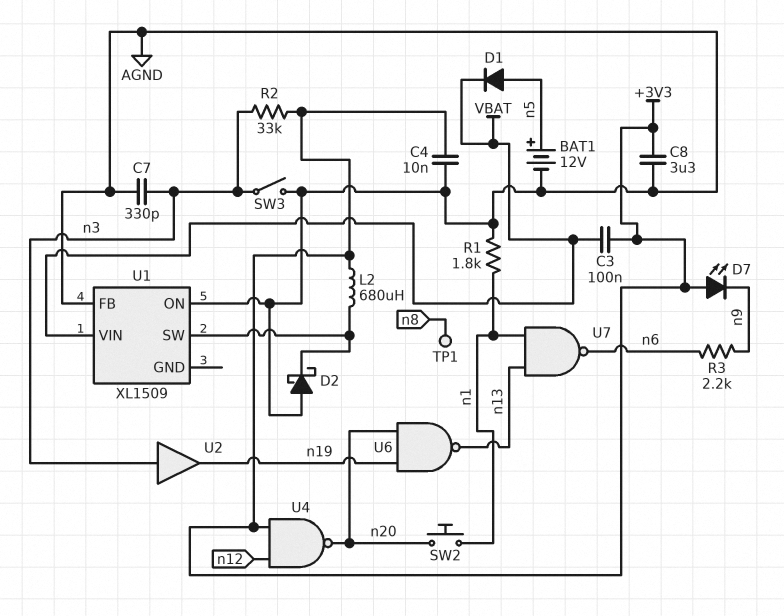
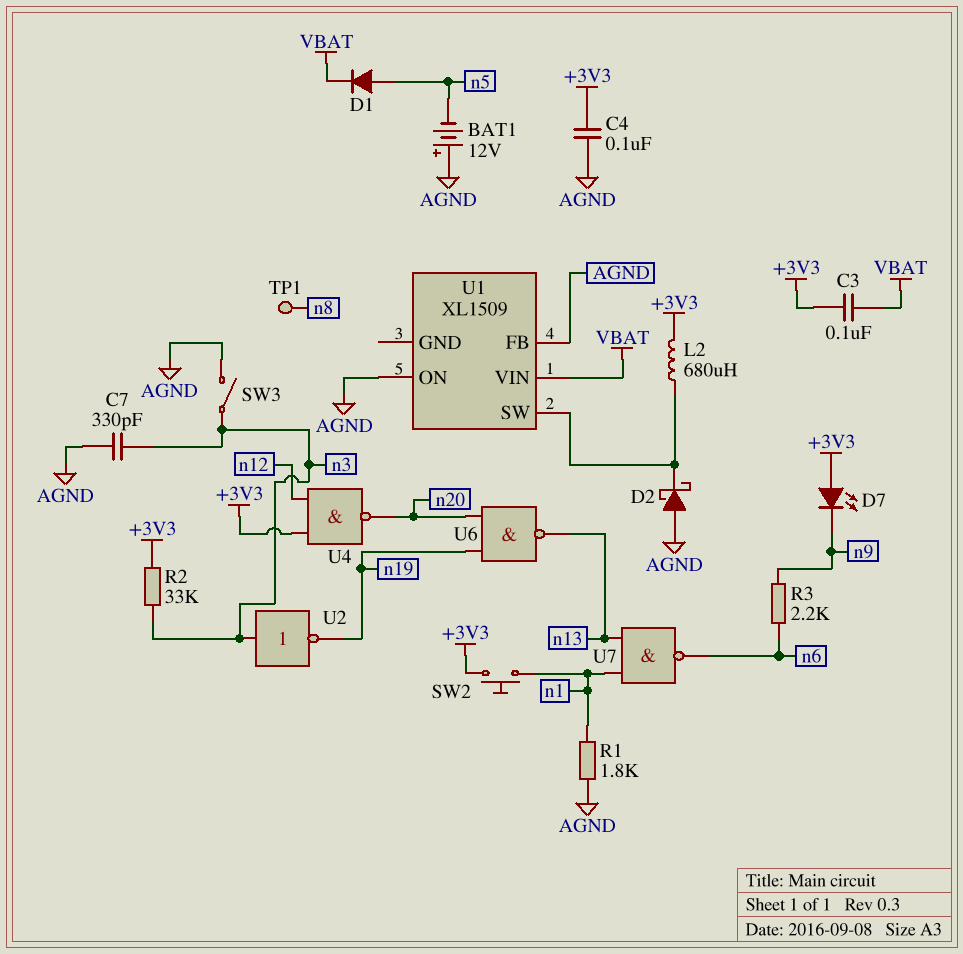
BAT1: 12V (plus n5, minus AGND) -> 12V (plus AGND, minus n5)
C4: 10nF (+3V3, AGND) -> 100nF (+3V3, AGND)
C8: 3.3uF (+3V3, AGND) -> none
SW2: button (n1, n20) -> button (+3V3, n1)
U2: buffer (in n3, out n19) -> NOT (in n3, out n19)

